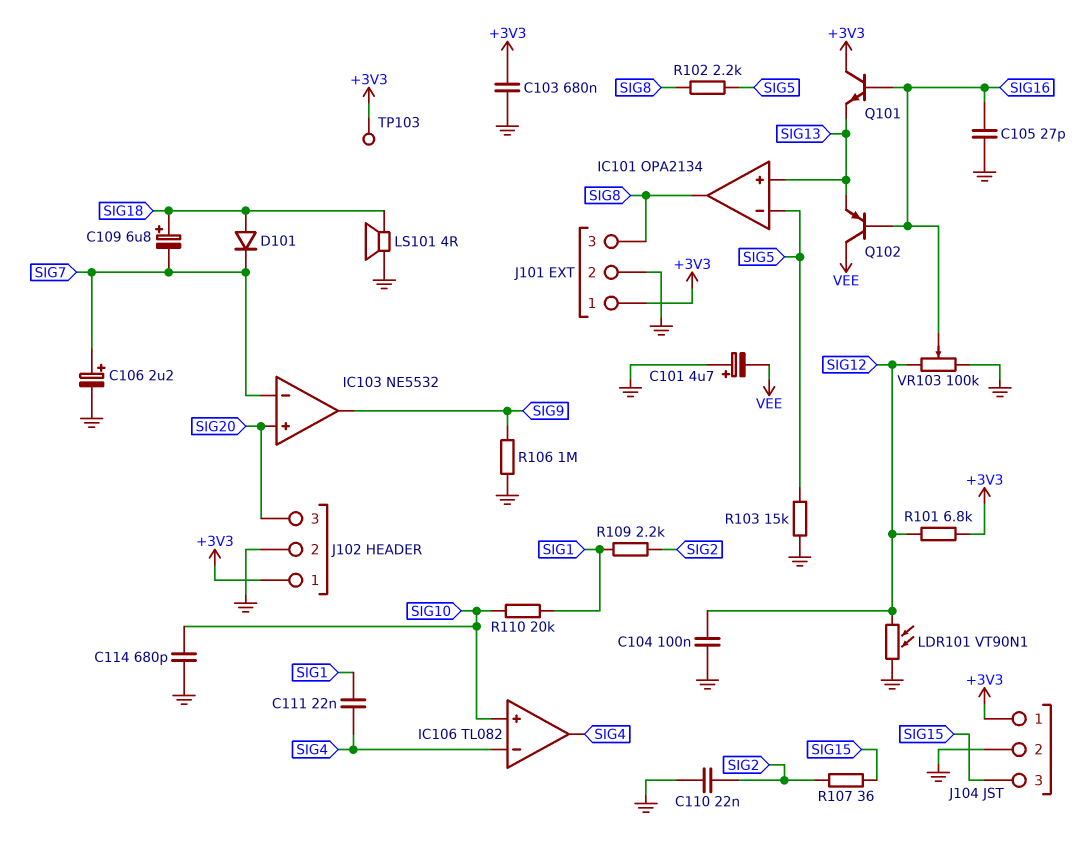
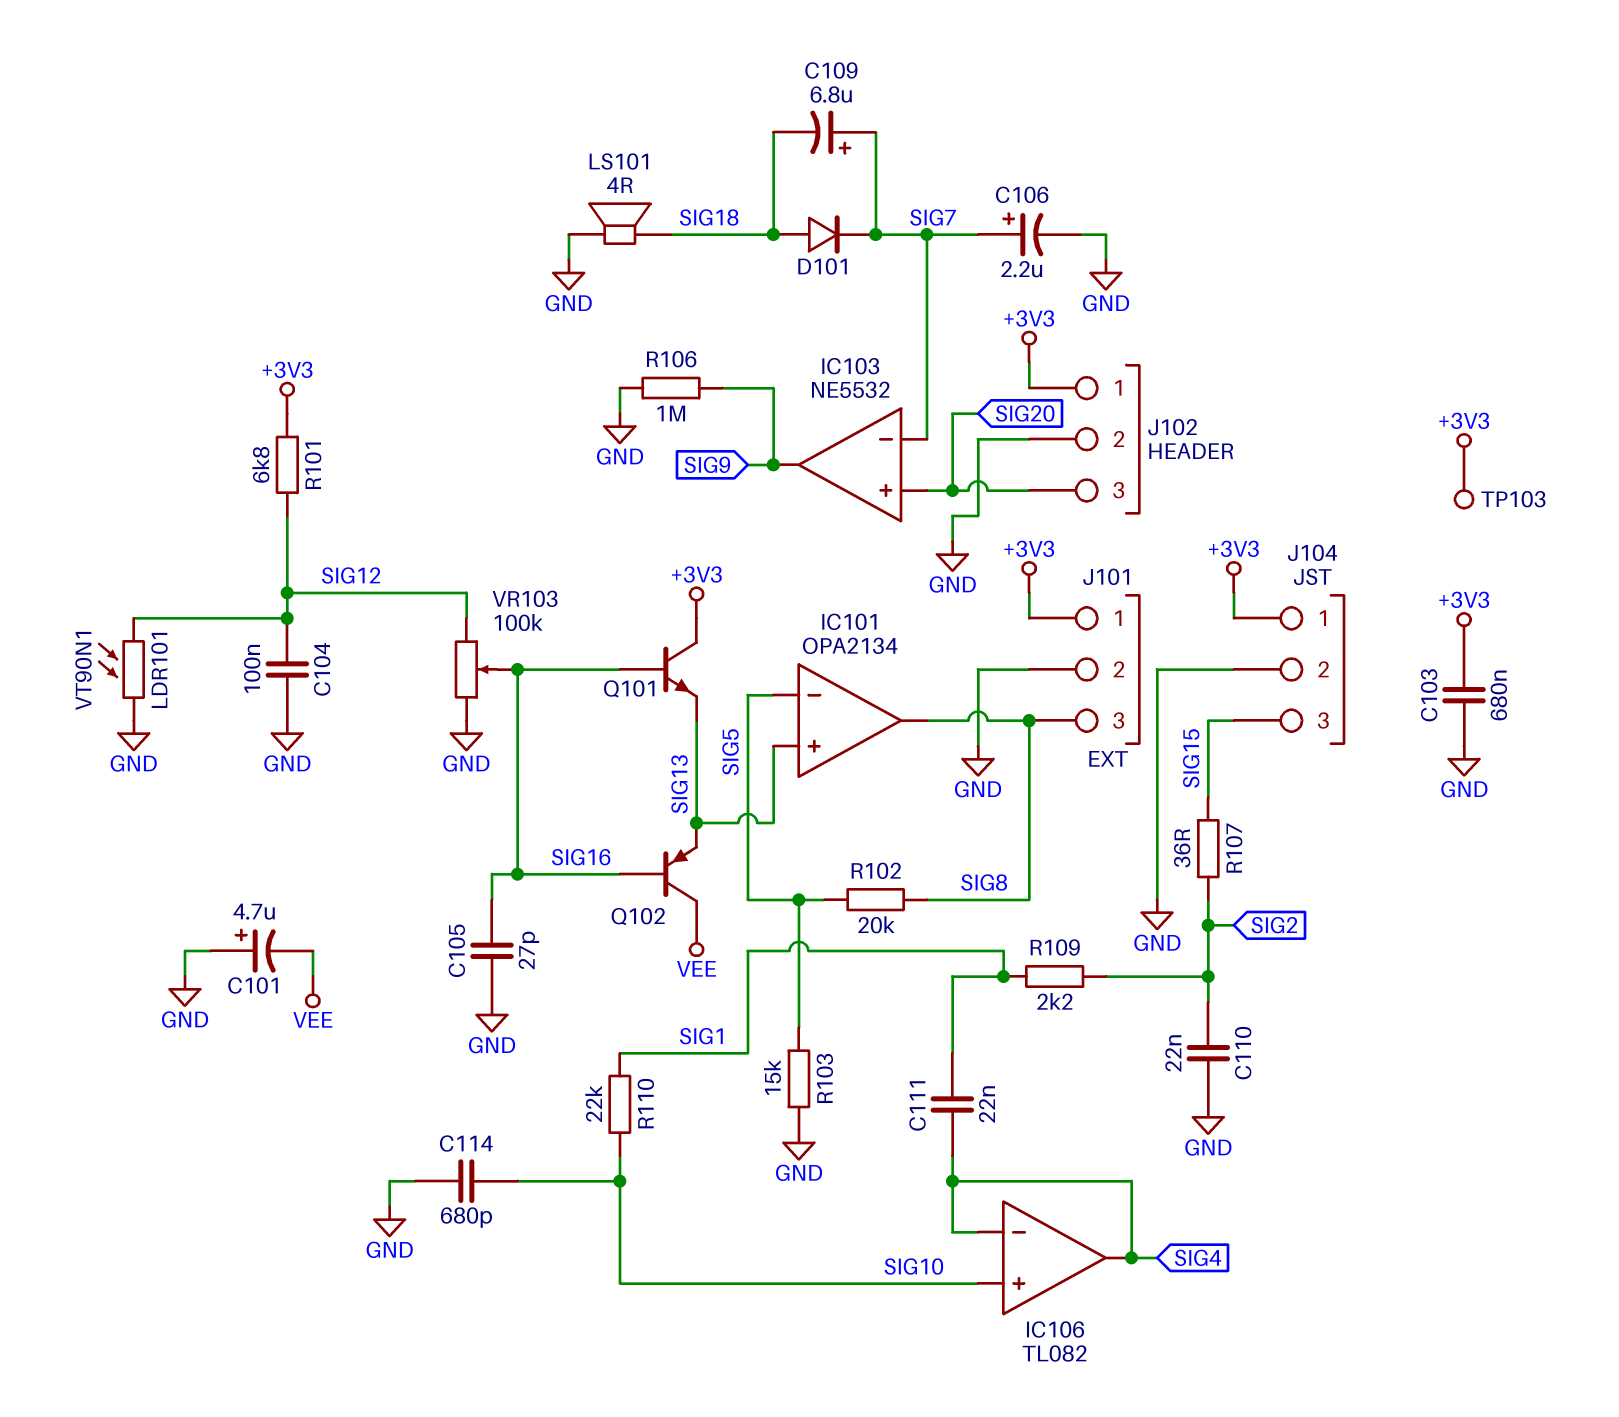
C109: 6.8uF (plus SIG18, minus SIG7) -> 6.8uF (plus SIG7, minus SIG18)
R102: 2.2k (SIG5, SIG8) -> 20k (SIG5, SIG8)
R110: 20k (SIG1, SIG10) -> 22k (SIG1, SIG10)

